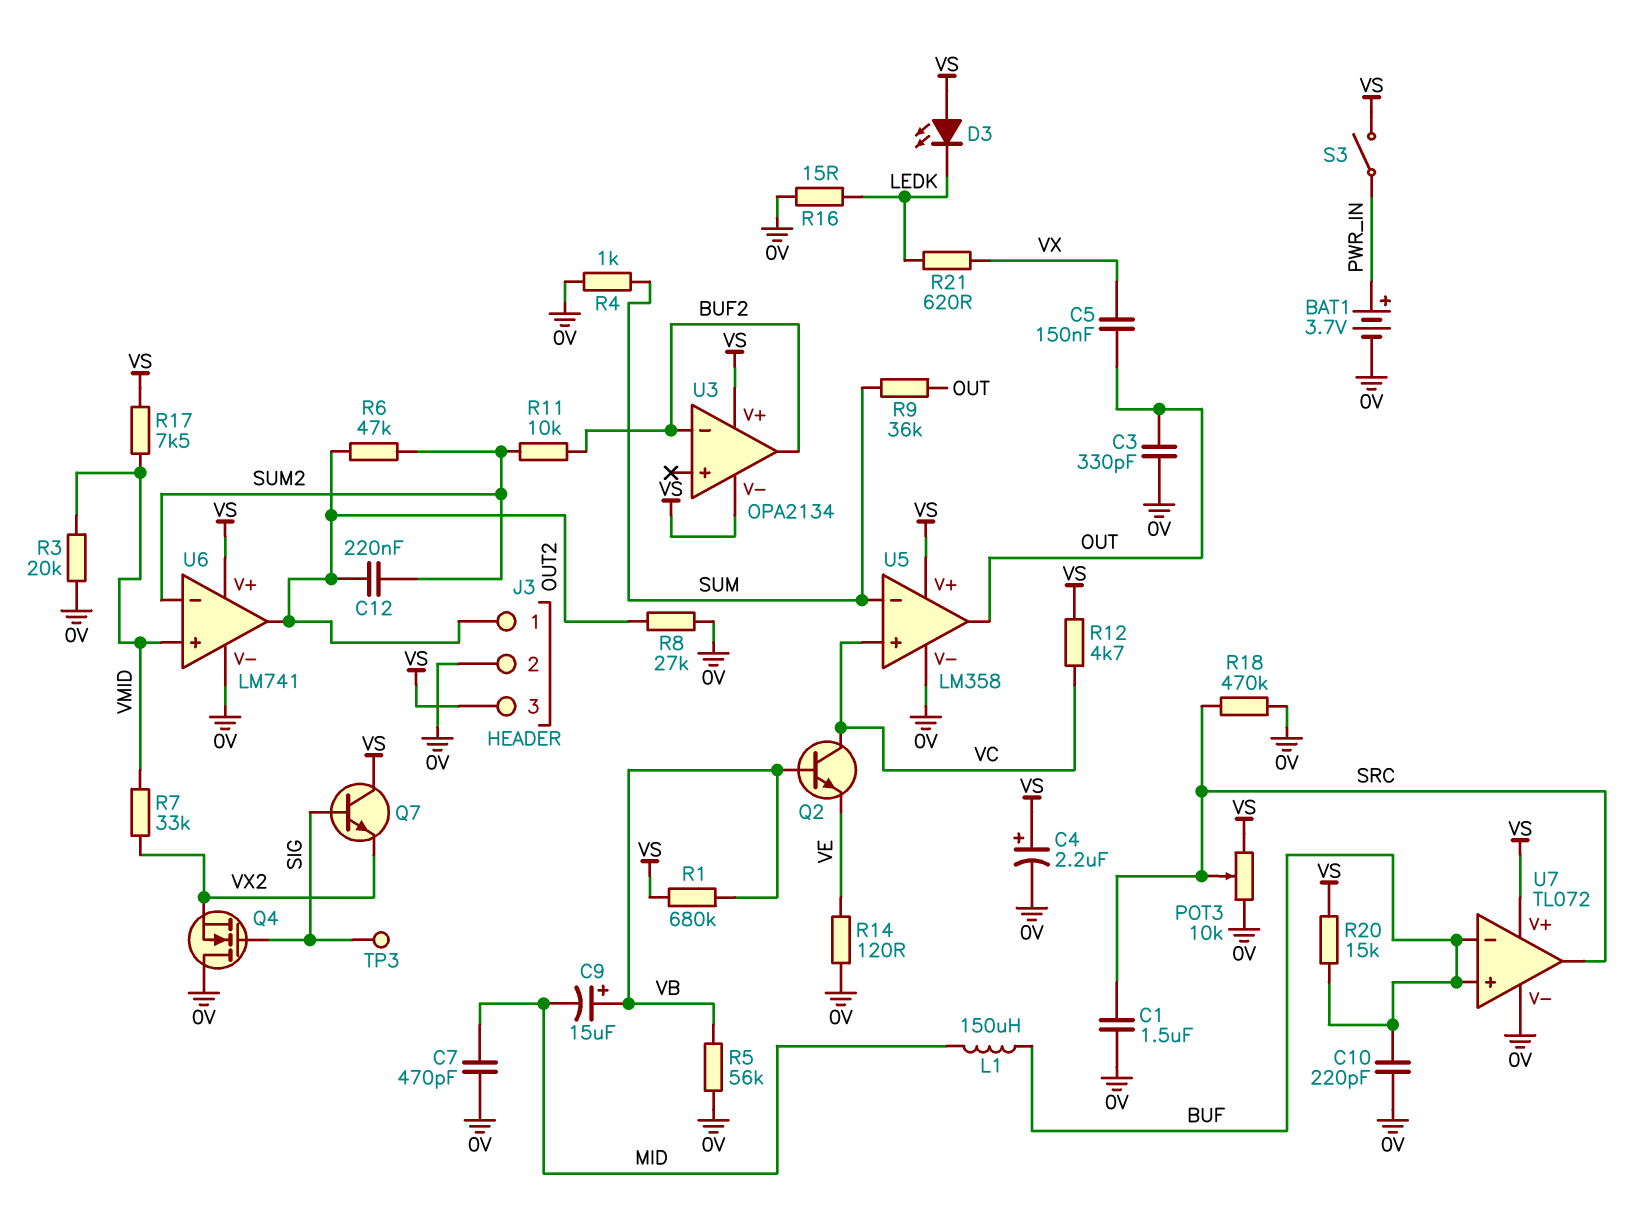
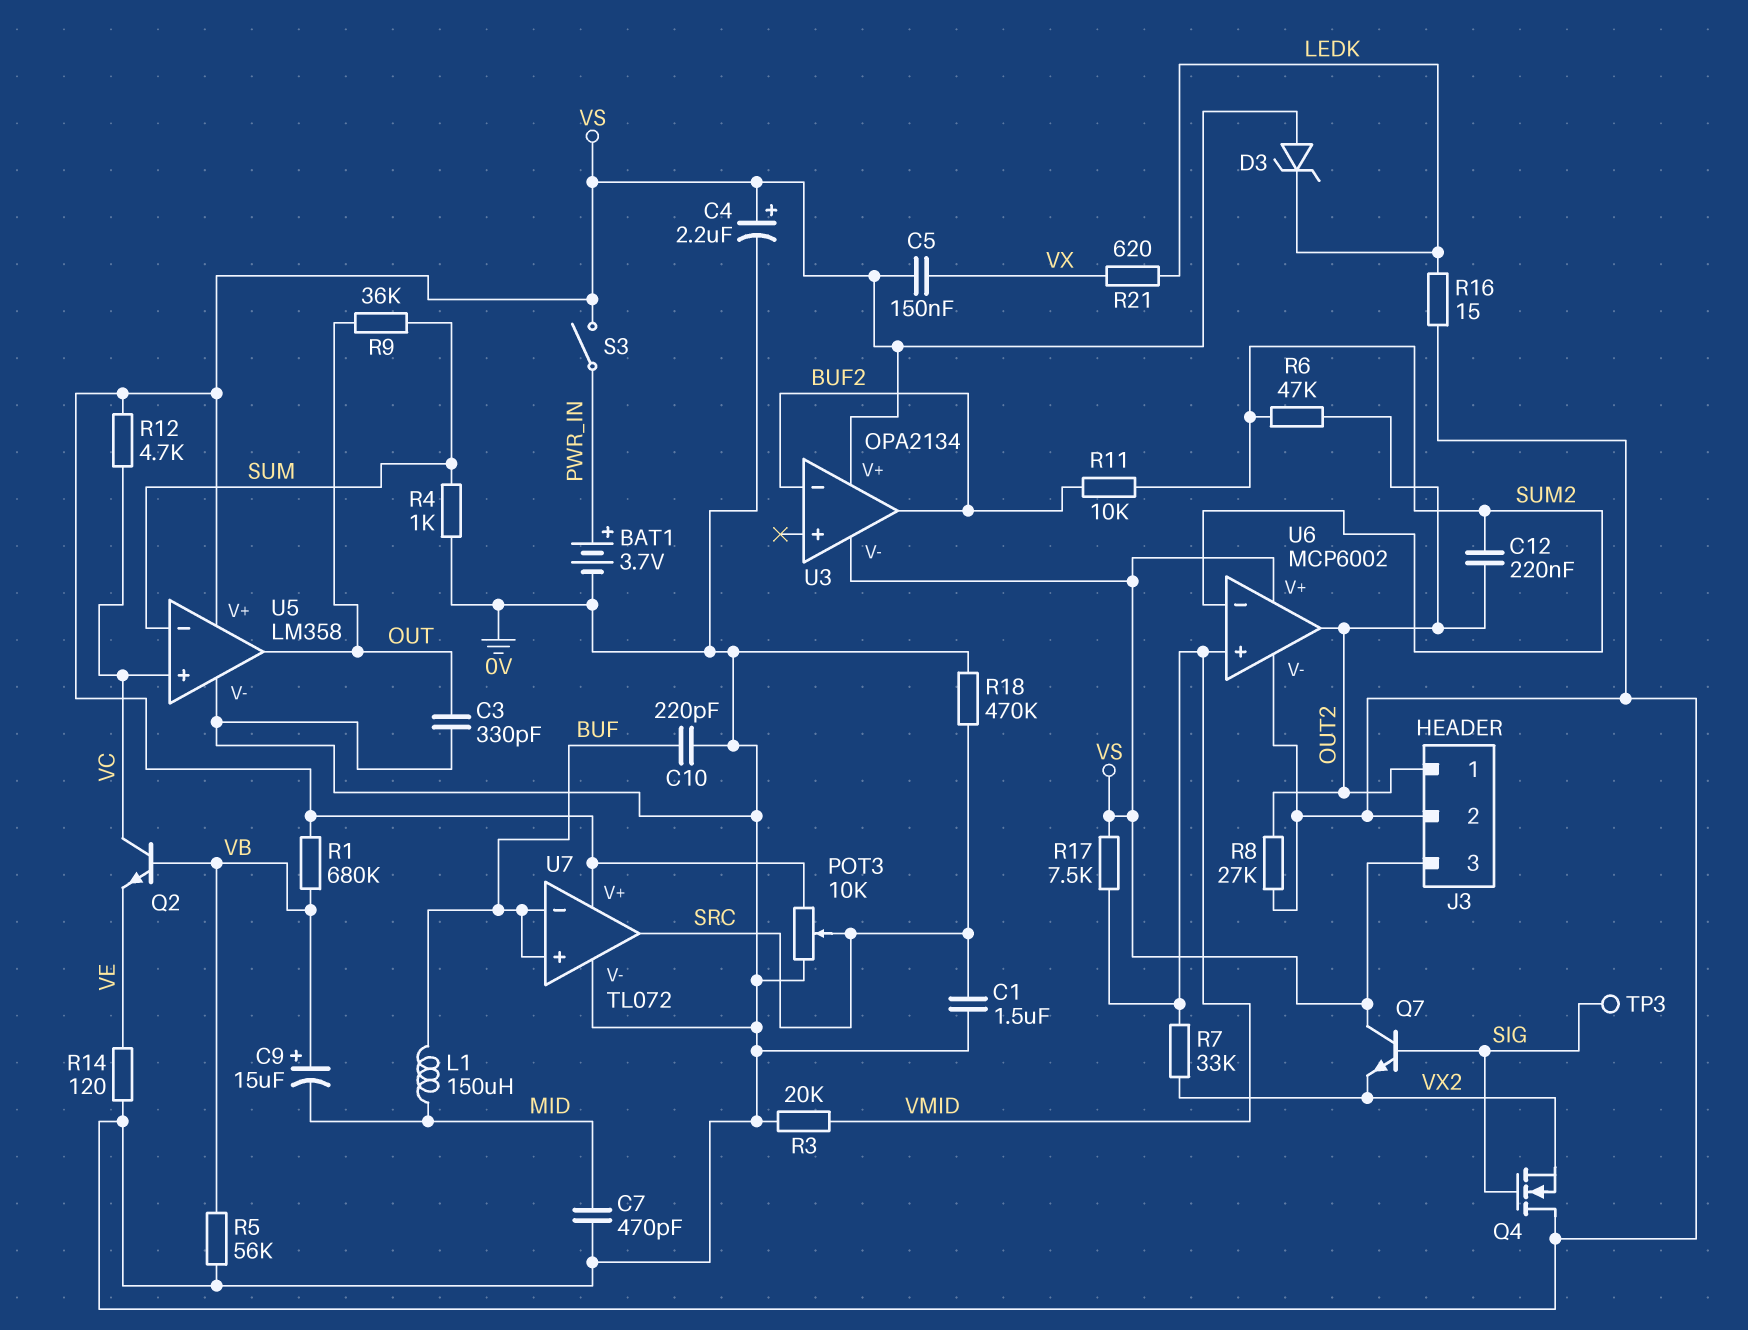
C5: 150nF (OUT, VX) -> 150nF (VS, VX)
D3: LED (A VS, K LEDK) -> zener (A VS, K LEDK)
R20: 15k (BUF, VS) -> none
U6: LM741 -> MCP6002

